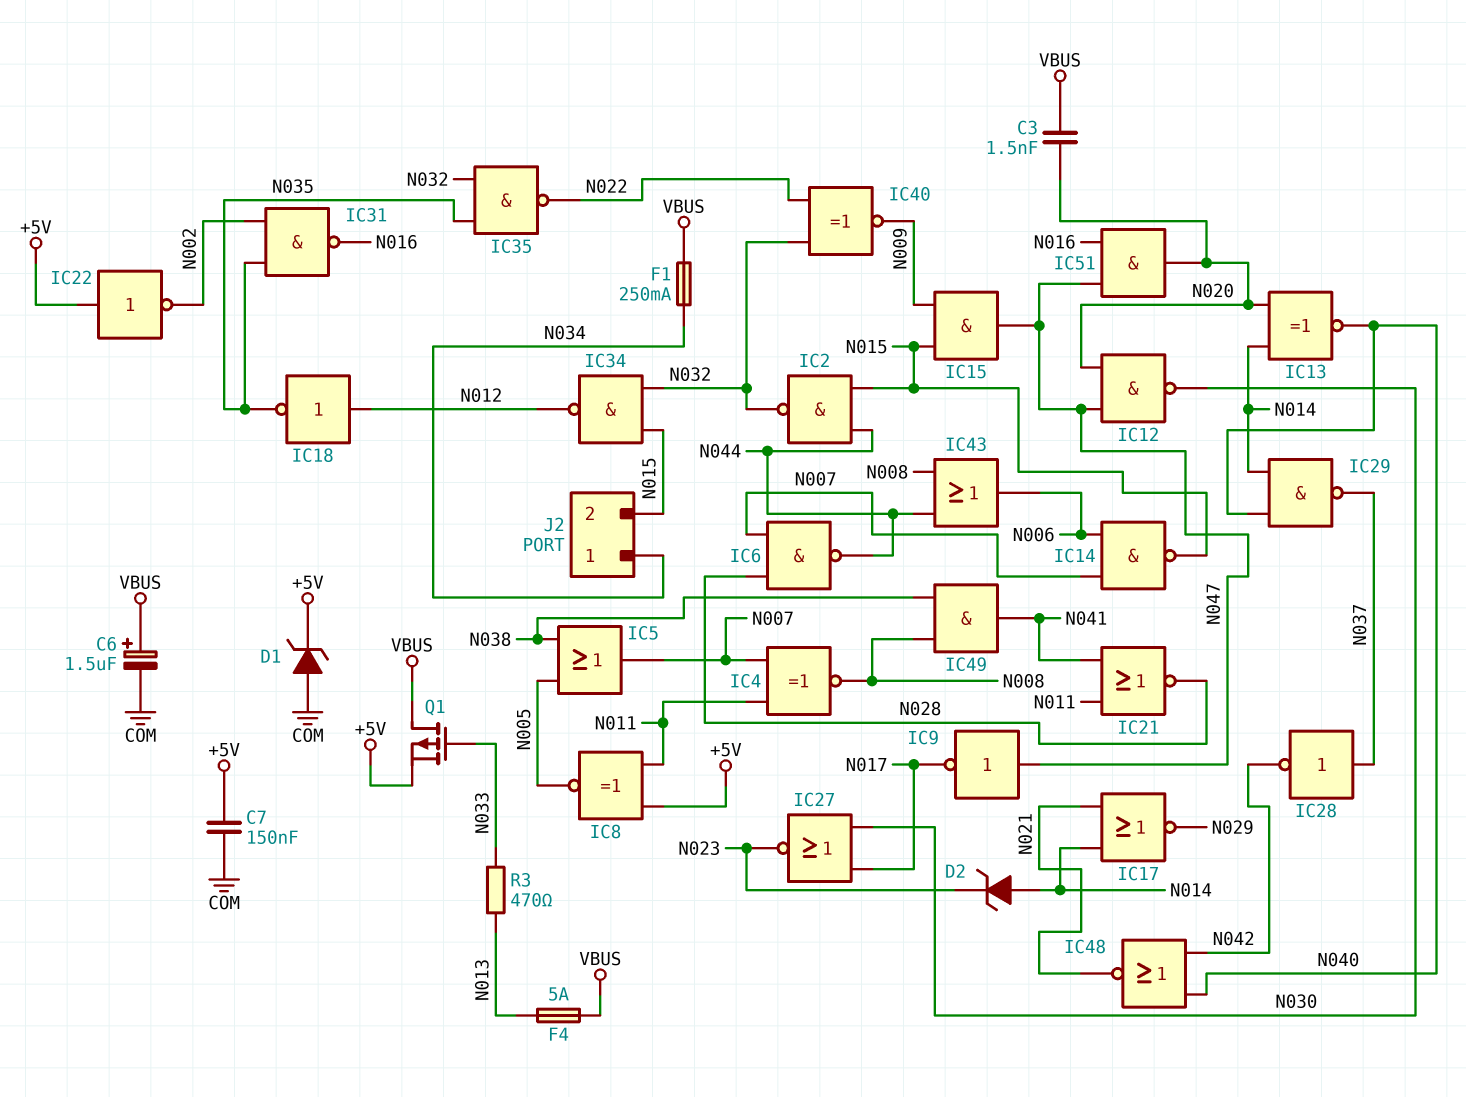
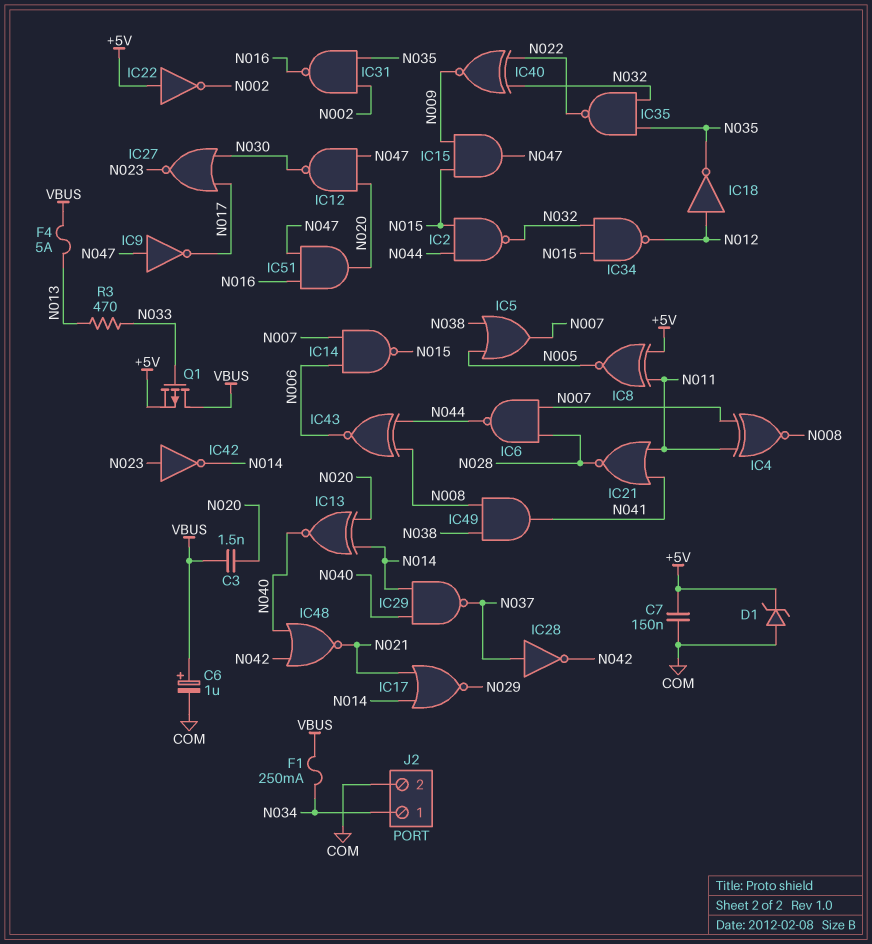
C6: 1.5uF (plus VBUS, minus COM) -> 1uF (plus VBUS, minus COM)
D2: zener (A N014, K N023) -> none
IC42: none -> NOT (in N023, out N014)
IC43: OR (in N008, in N044, out N006) -> XNOR (in N008, in N044, out N006)
J2 pin 2: N015 -> COM

